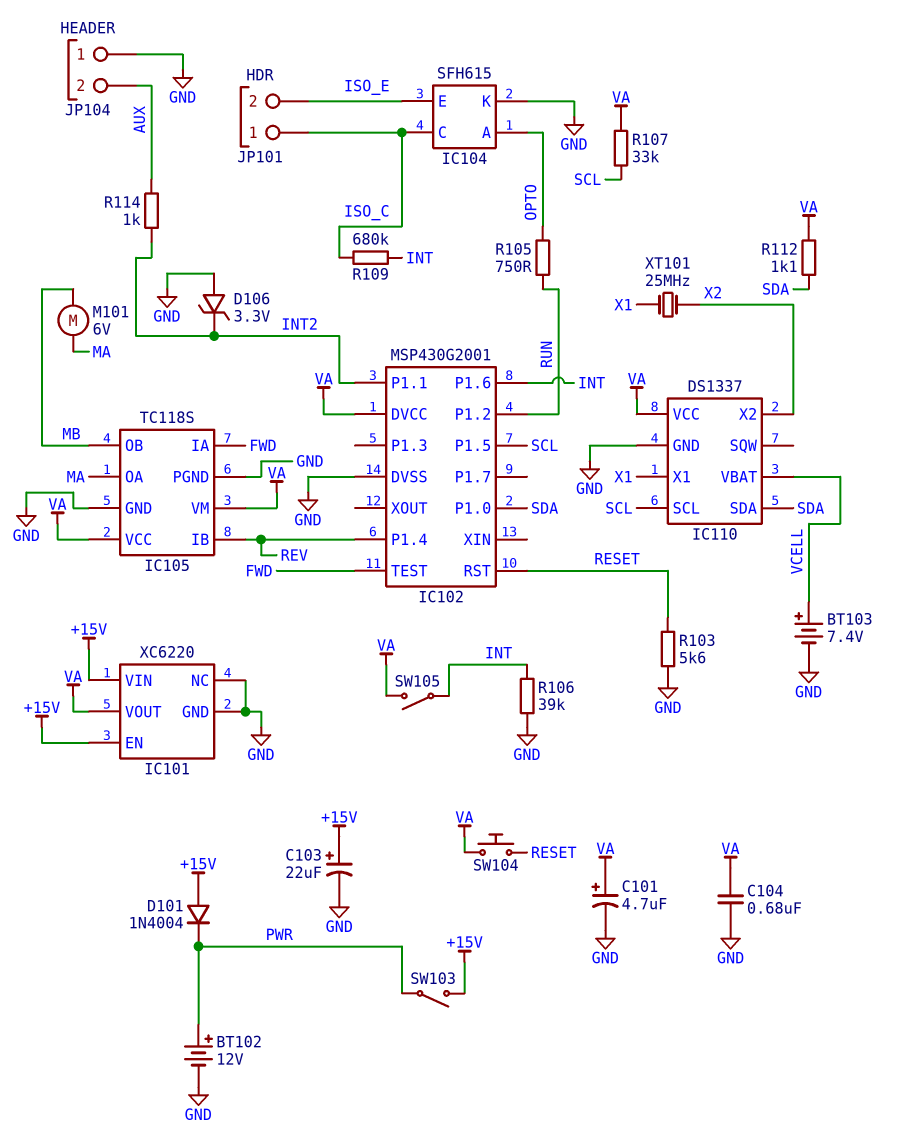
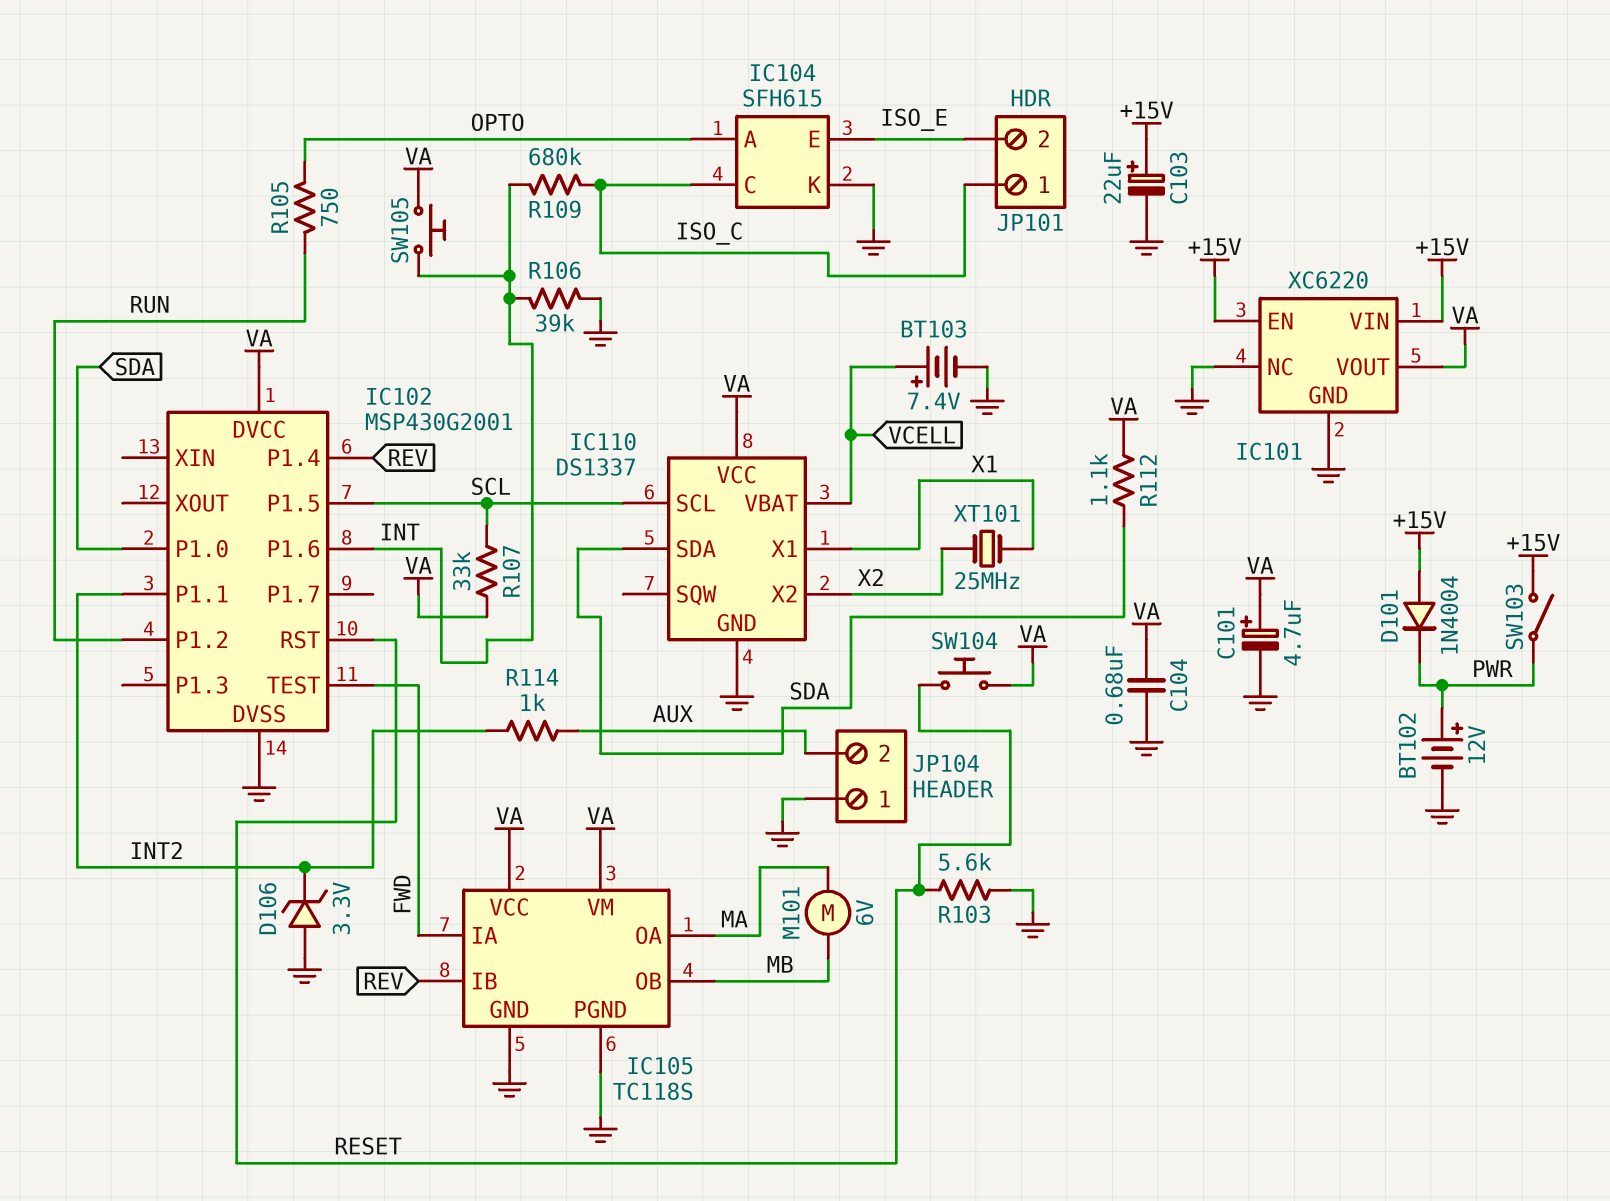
SW105: switch (INT, VA) -> button (INT, VA)

